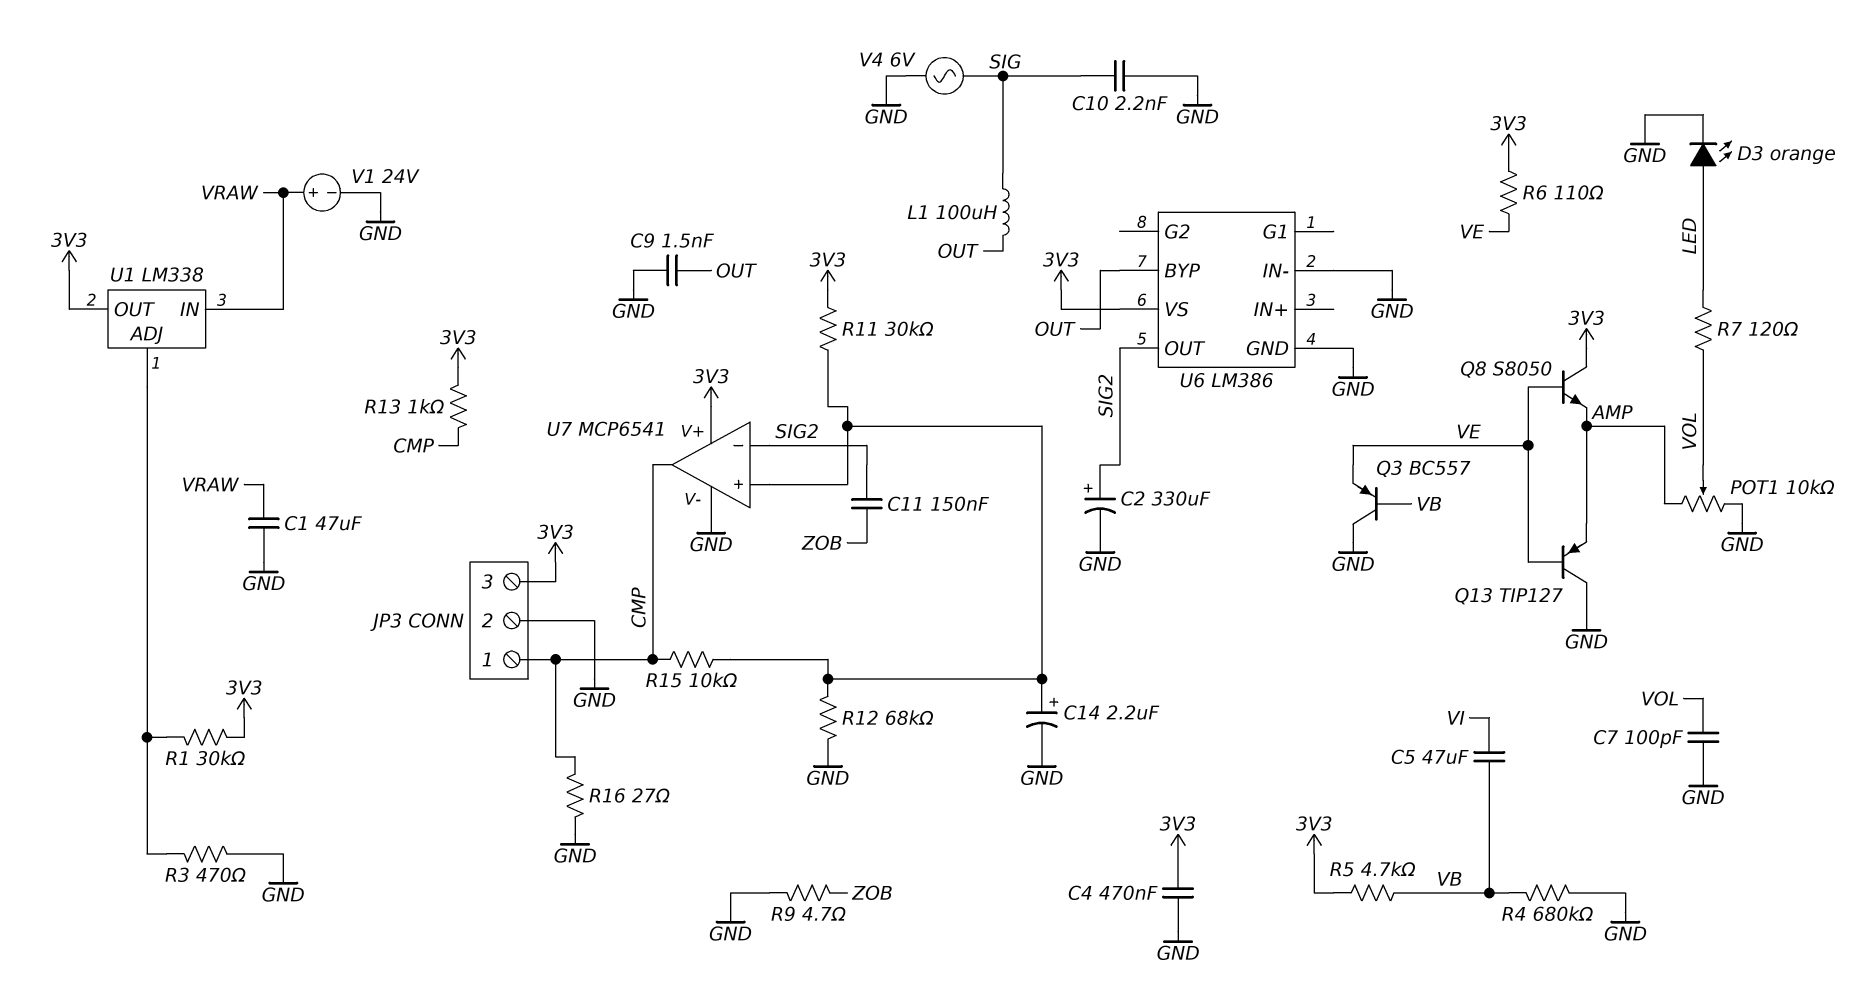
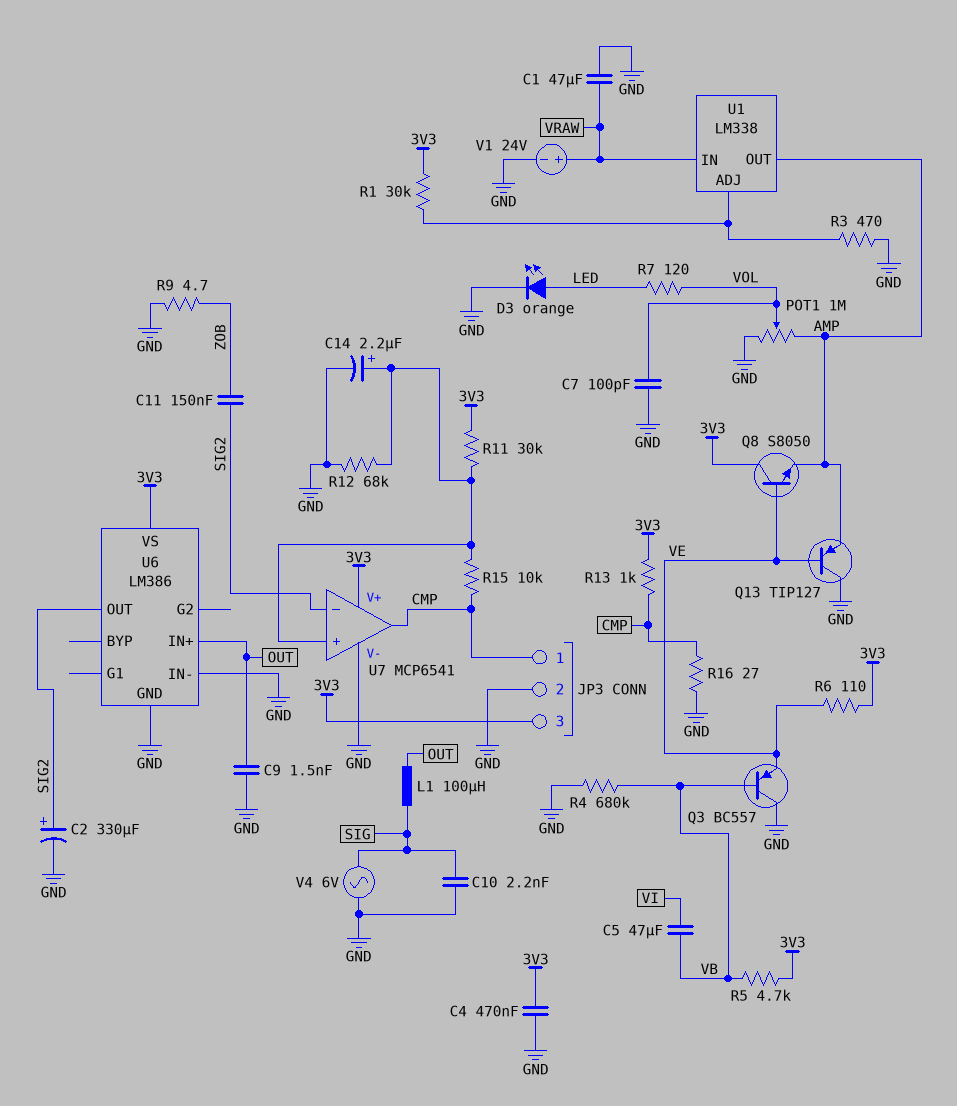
POT1: 10k (AMP, GND, wiper VOL) -> 1M (AMP, GND, wiper VOL)
U1 pin OUT: 3V3 -> AMP
U6 pin BYP: OUT -> none
U6 pin IN+: none -> OUT

